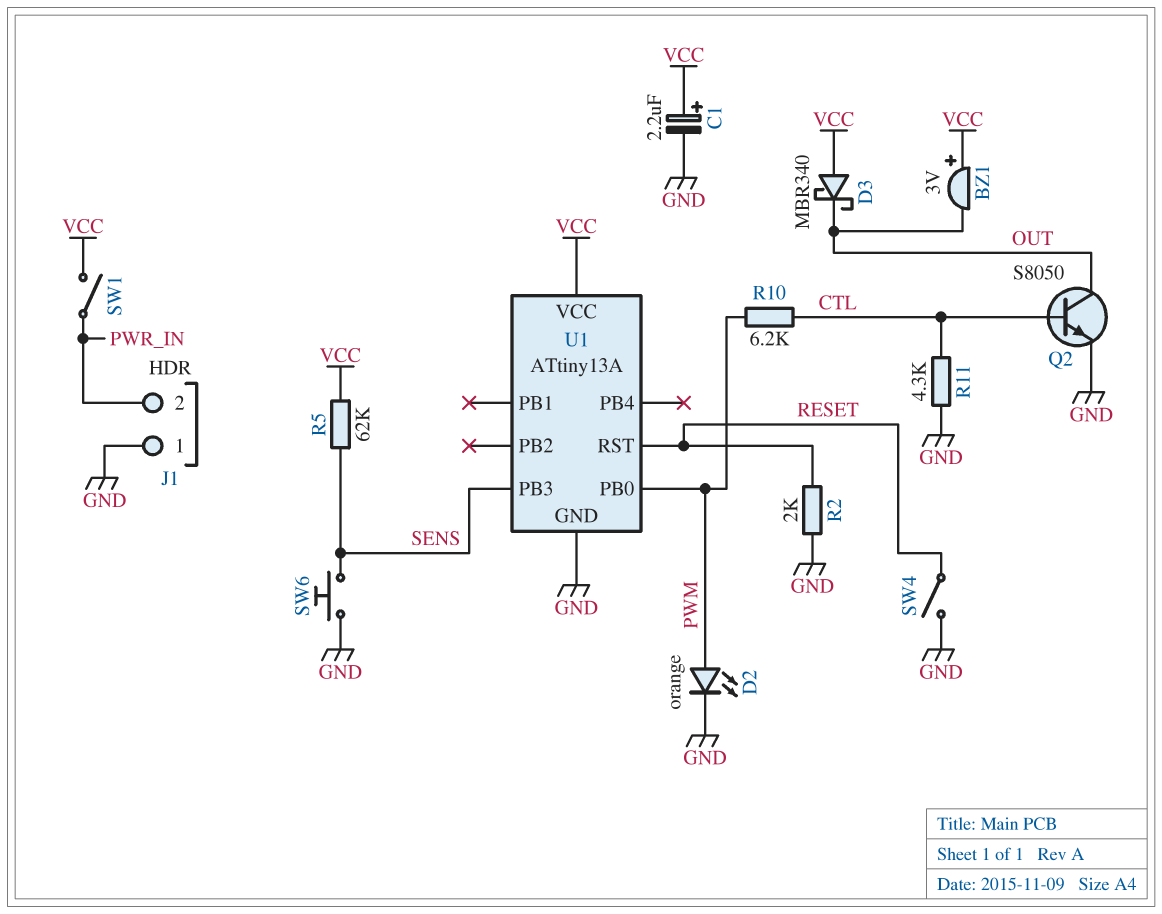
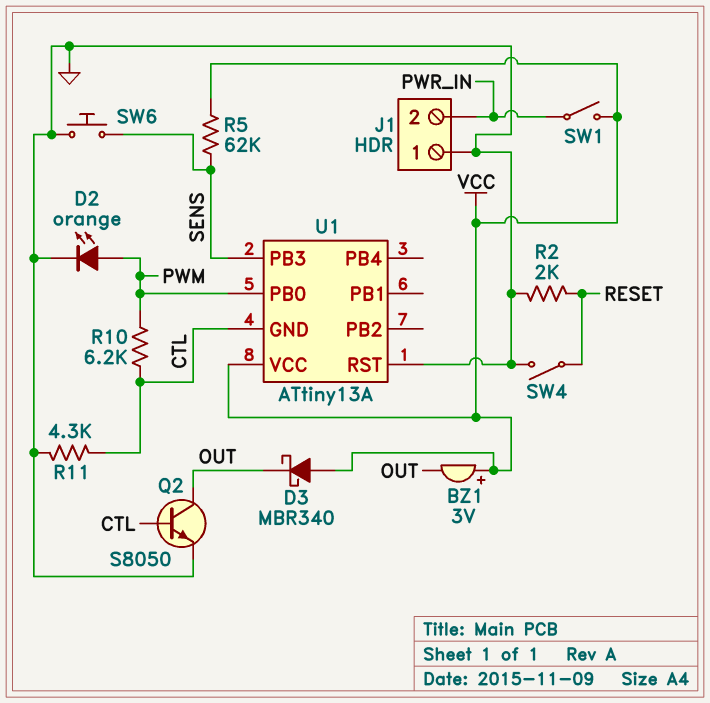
C1: 2.2uF (plus VCC, minus GND) -> none
U1 pin GND: GND -> CTL
U1 pin RST: RESET -> GND

